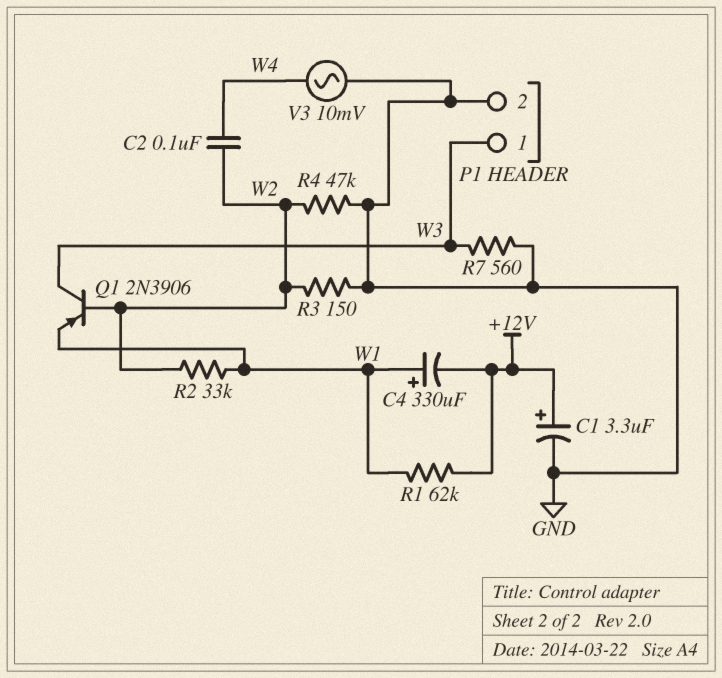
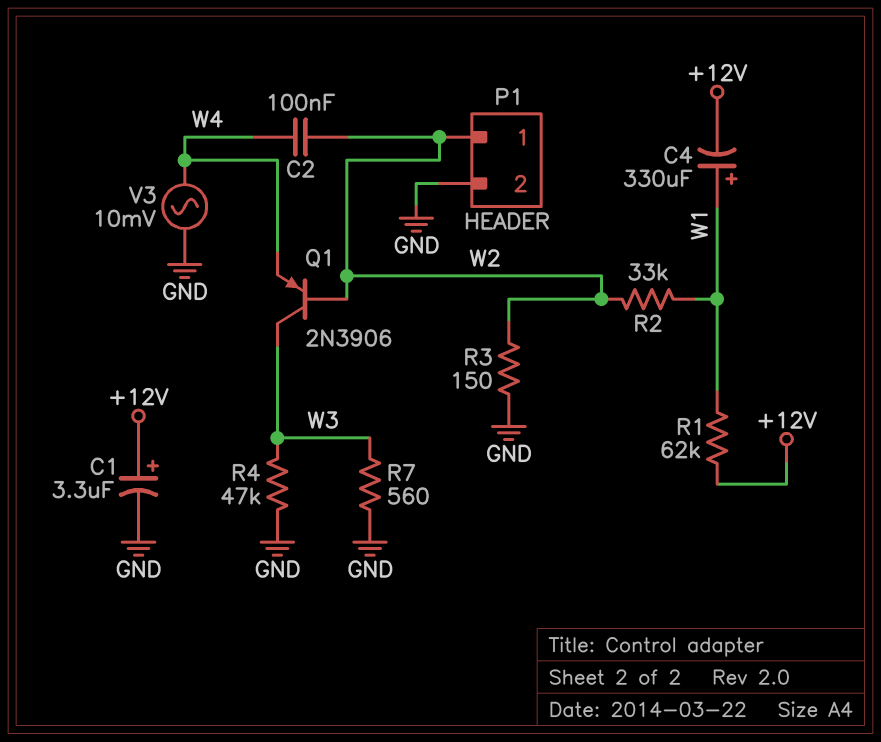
P1 pin 1: W3 -> W2
Q1: PNP 2N3906 (B W2, C W3, E W1) -> PNP 2N3906 (B W2, C W3, E W4)
R4: 47k (GND, W2) -> 47k (GND, W3)

